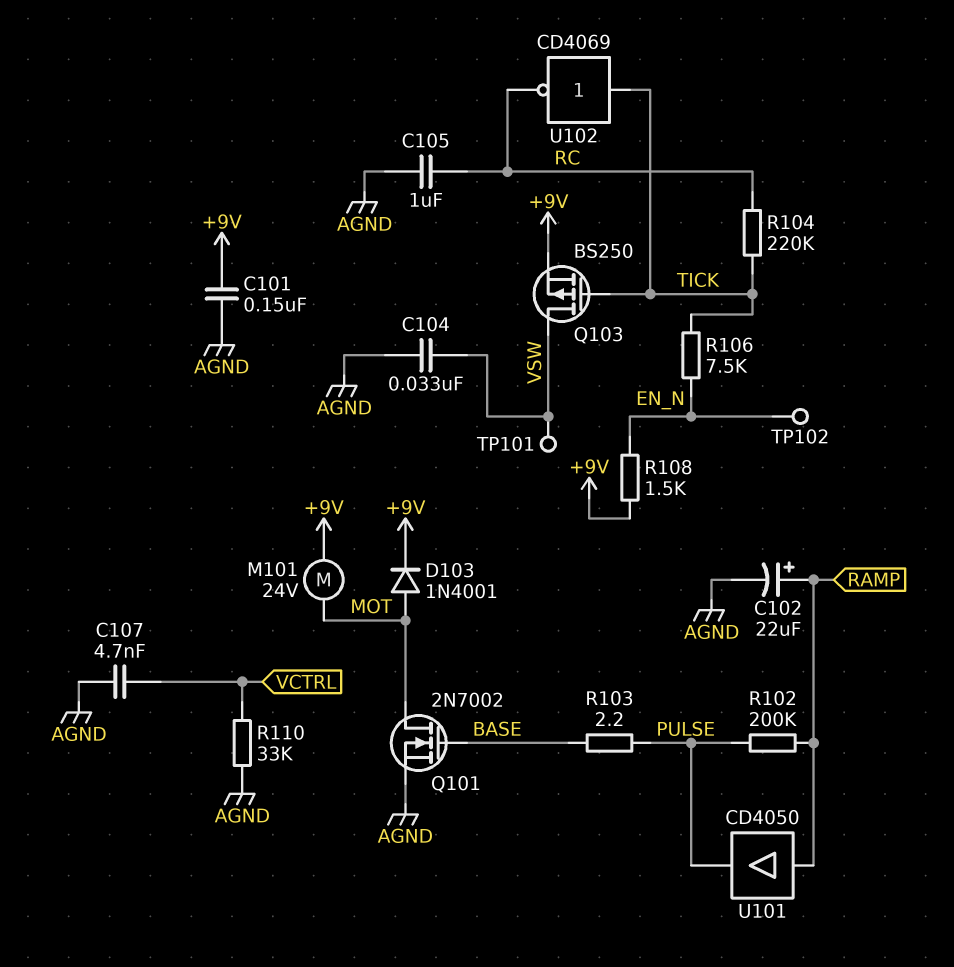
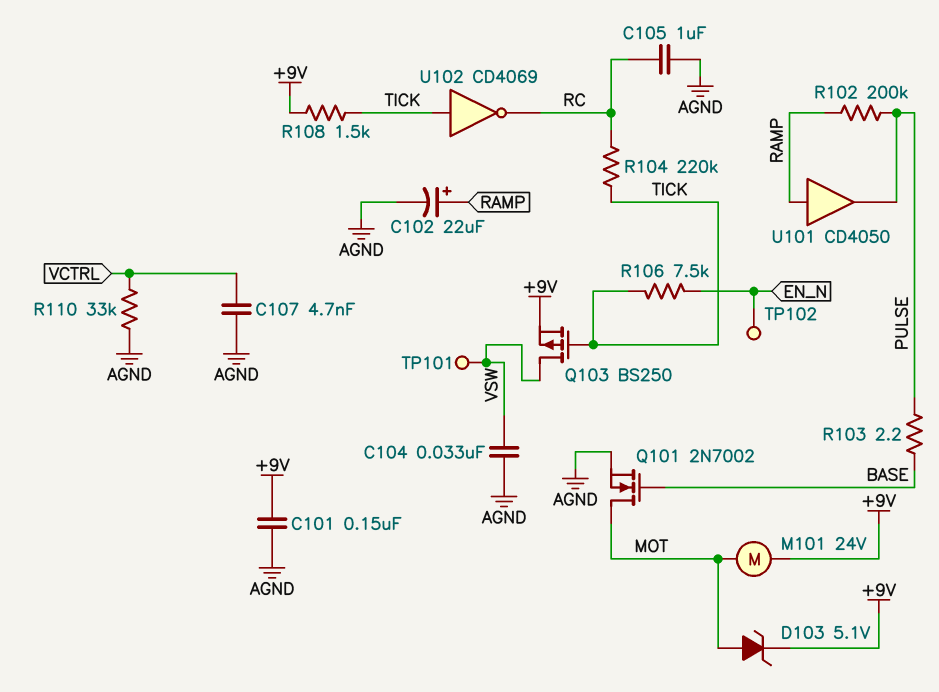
D103: diode 1N4001 (A MOT, K +9V) -> zener 5.1V (A MOT, K +9V)
R108: 1.5k (+9V, EN_N) -> 1.5k (+9V, TICK)

